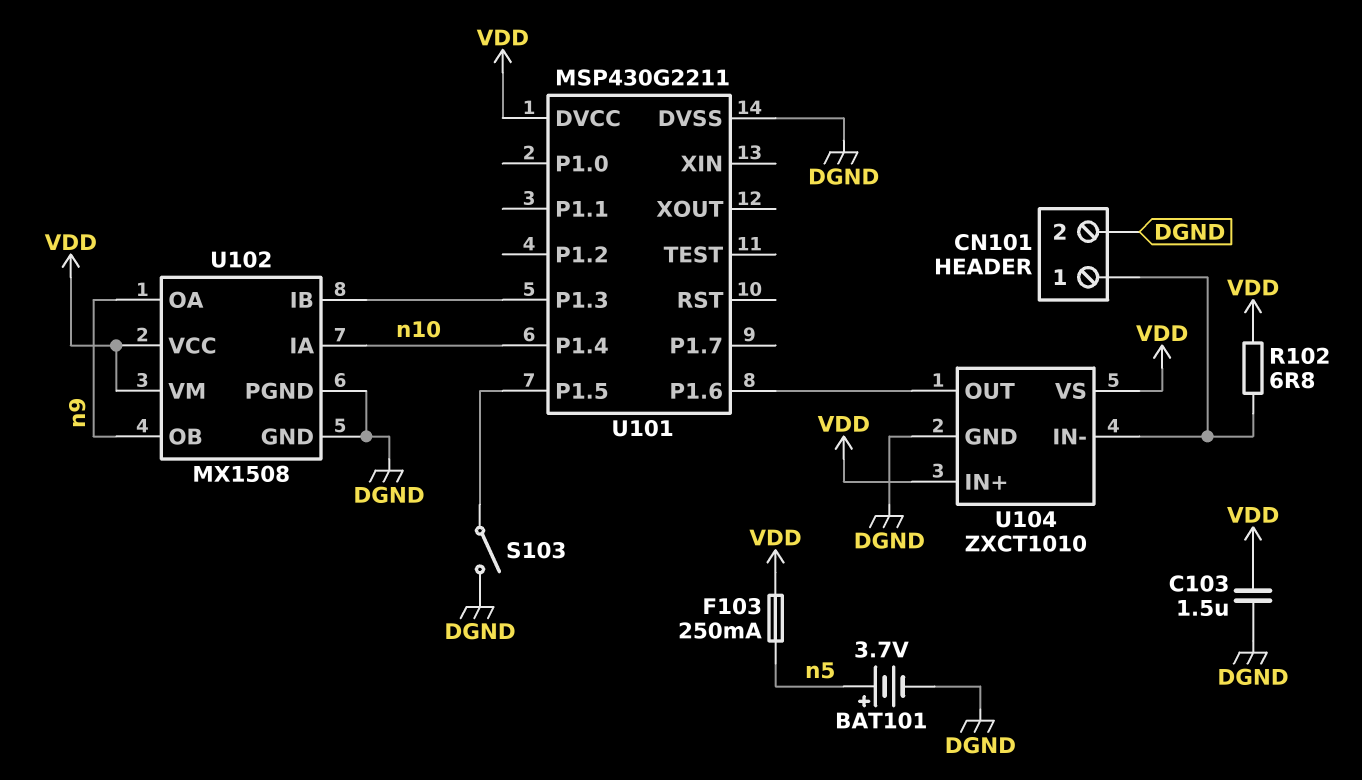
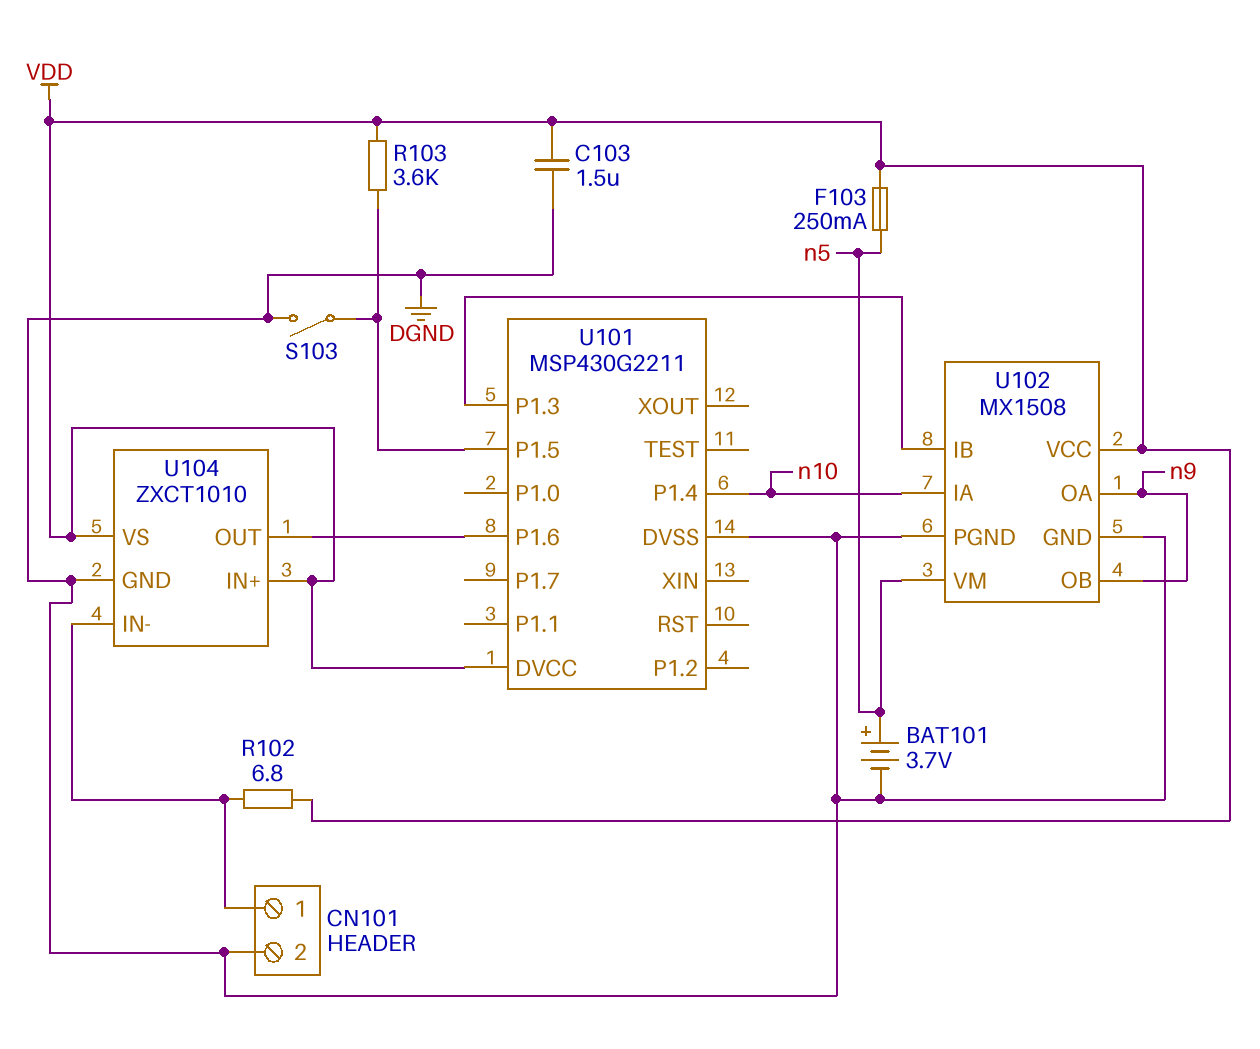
R103: none -> 3.6k (U101/P1.5, VDD)
U102 pin VM: VDD -> n5

